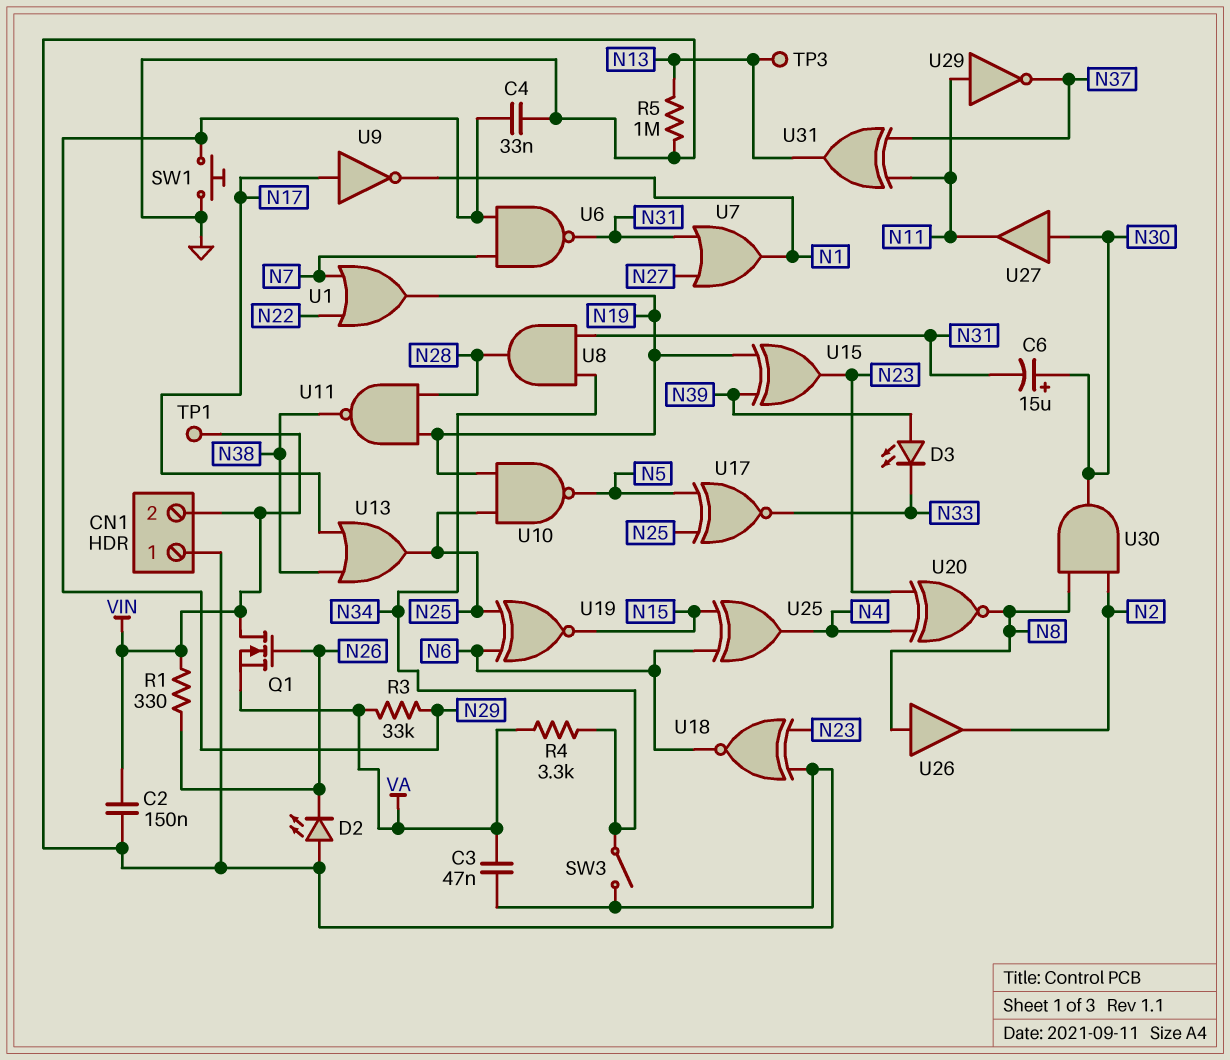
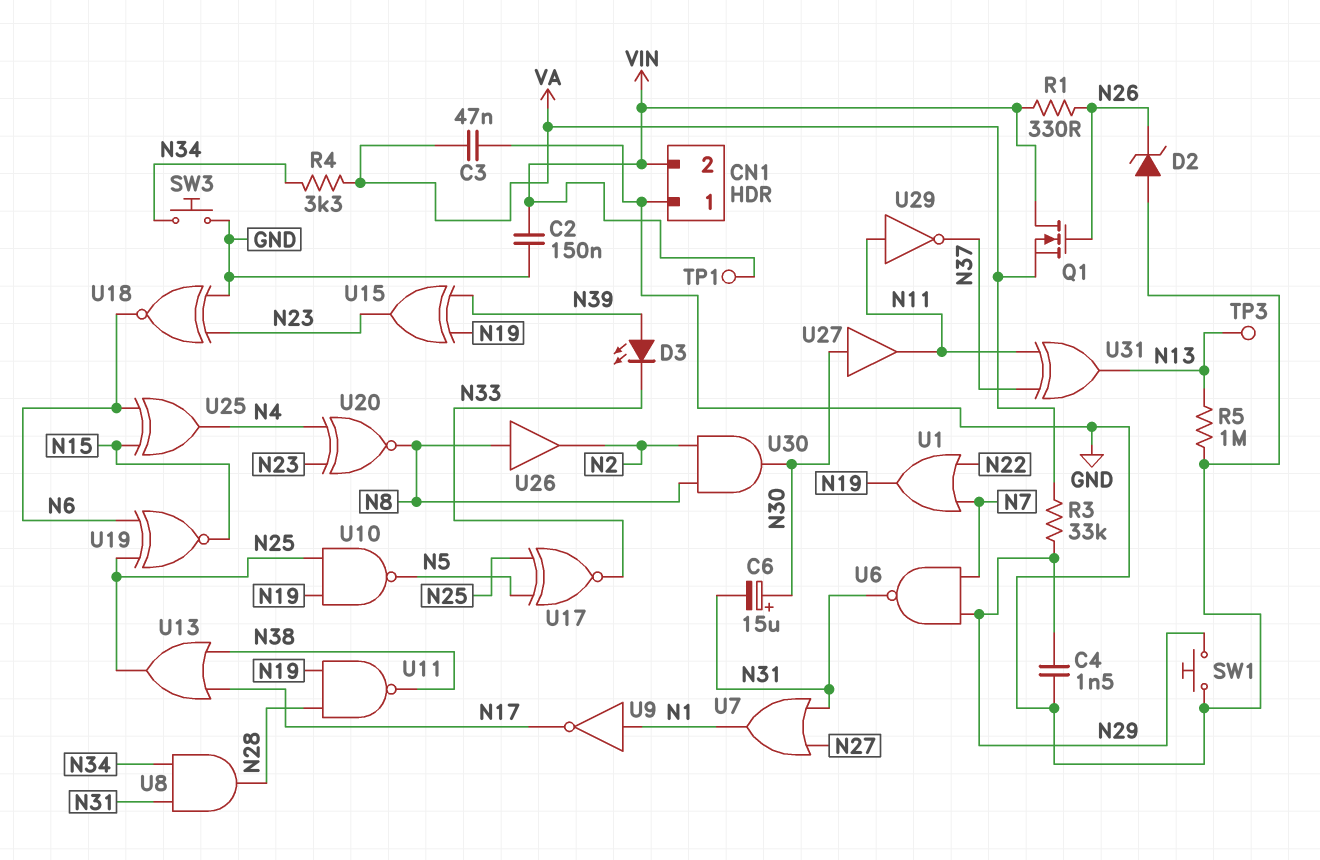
C4: 33nF (GND, N29) -> 1.5nF (GND, N29)
D2: LED (A GND, K N26) -> zener (A GND, K N26)
SW3: switch (GND, N34) -> button (GND, N34)
U9: NOT (in N17, out N1) -> NOT (in N1, out N17)

